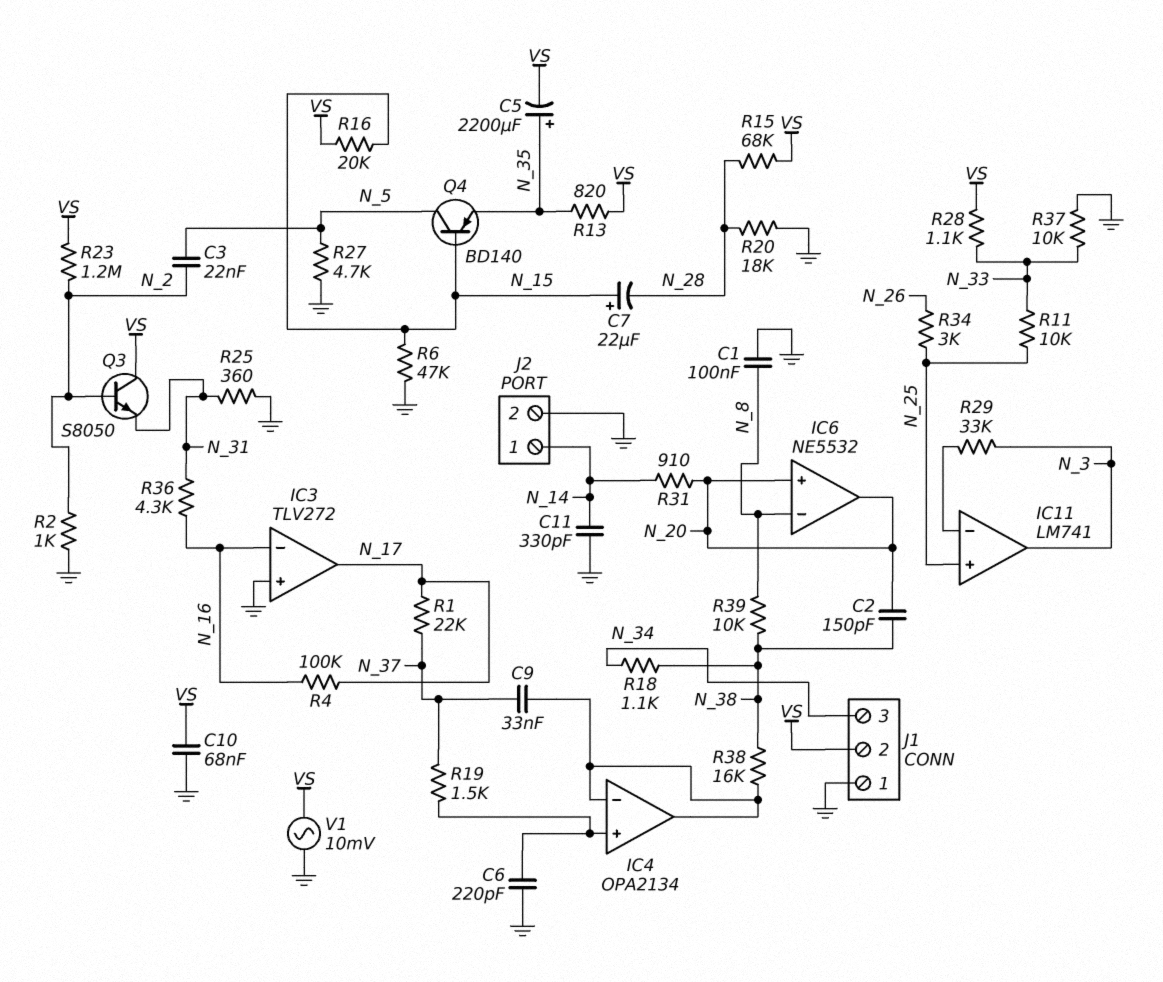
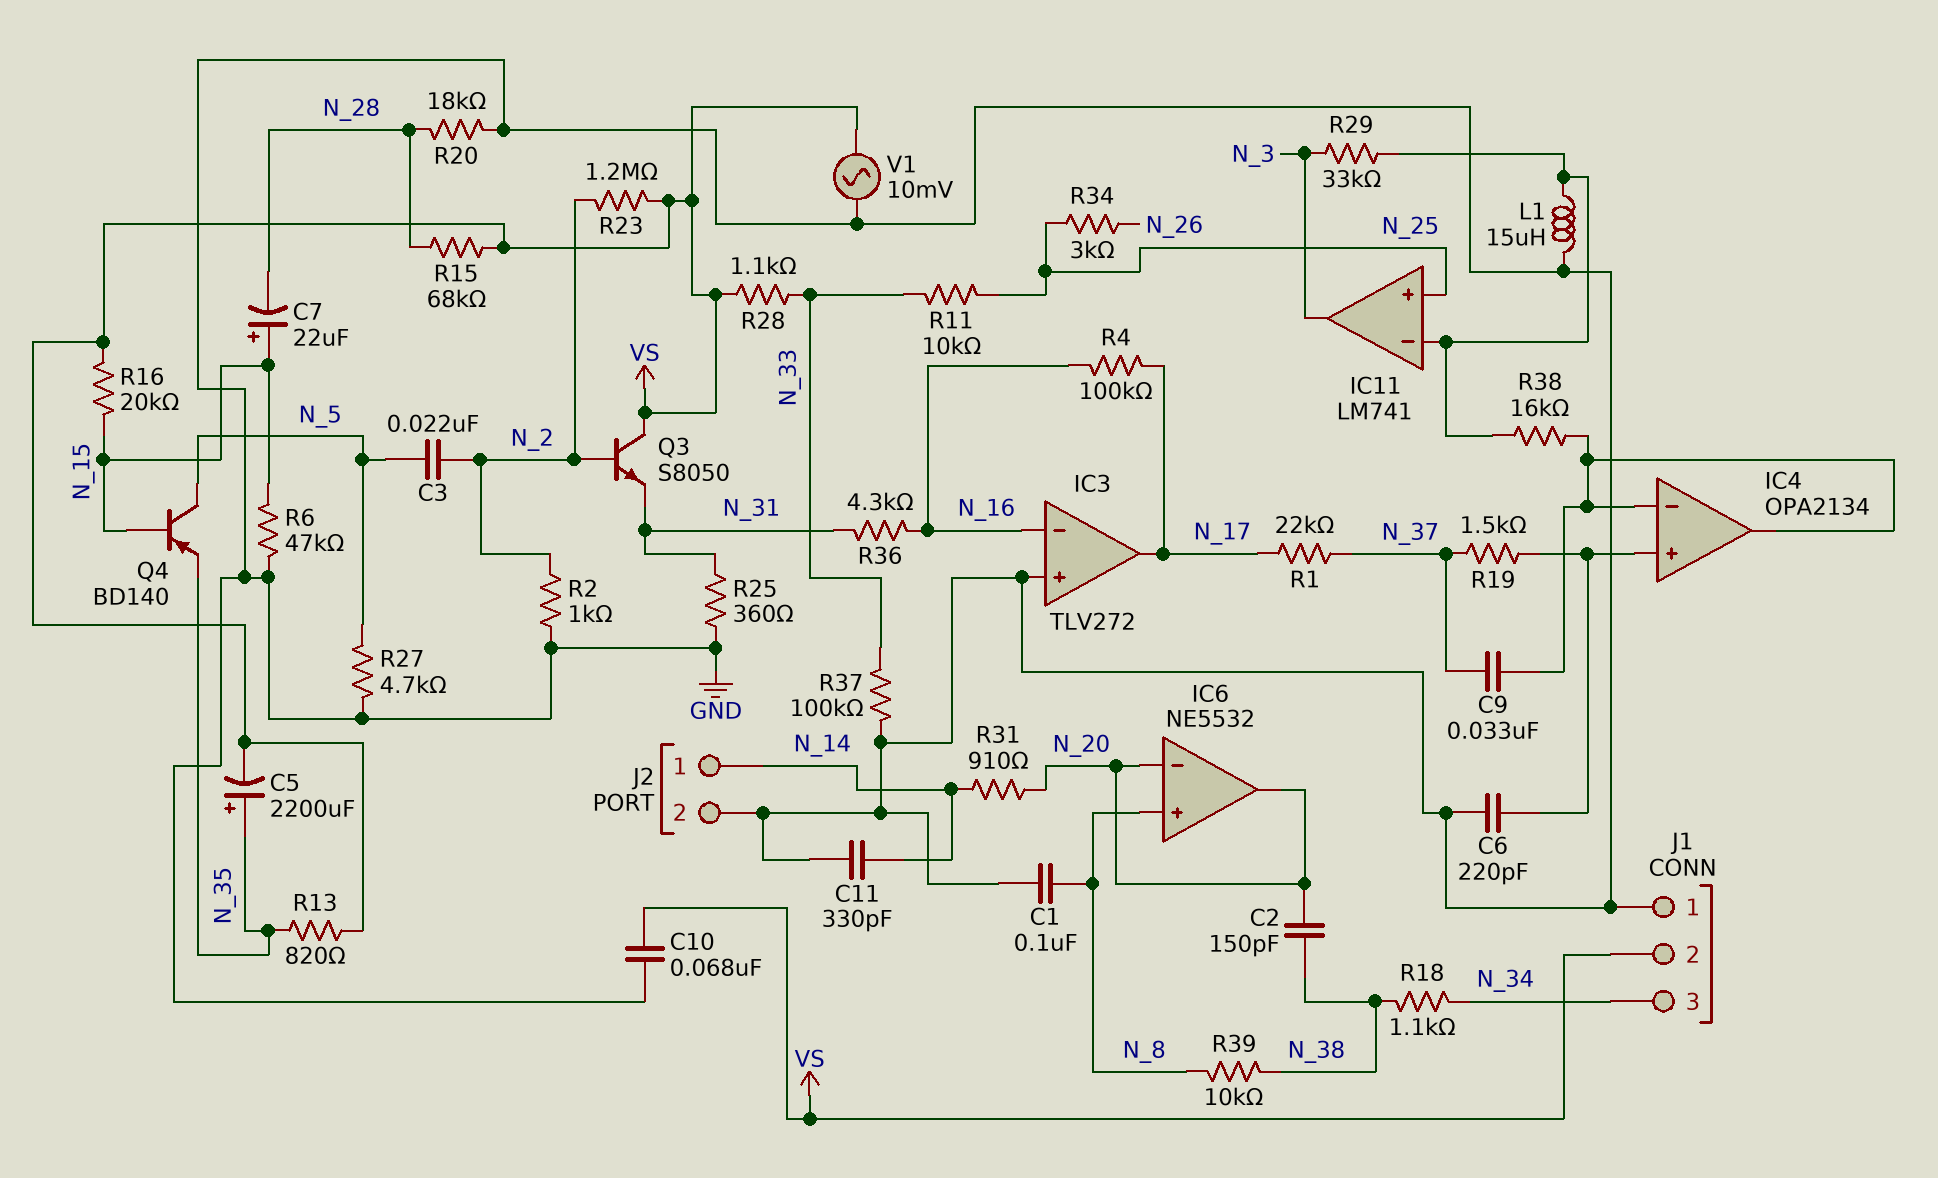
IC6 pin in+: N_20 -> N_8
IC6 pin in-: N_8 -> N_20
L1: none -> 15uH (GND, IC11/in-)
R37: 10k (GND, N_33) -> 100k (GND, N_33)
R38: 16k (IC4/in-, N_38) -> 16k (IC4/in-, IC11/in-)

